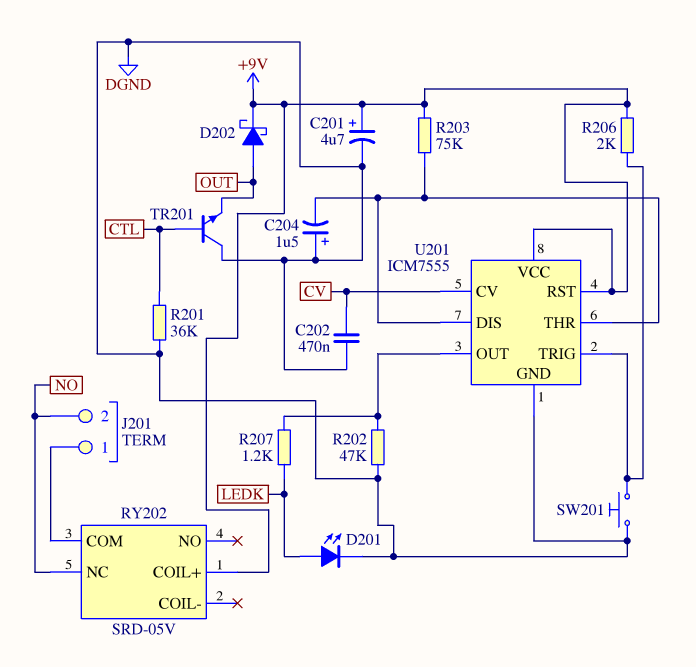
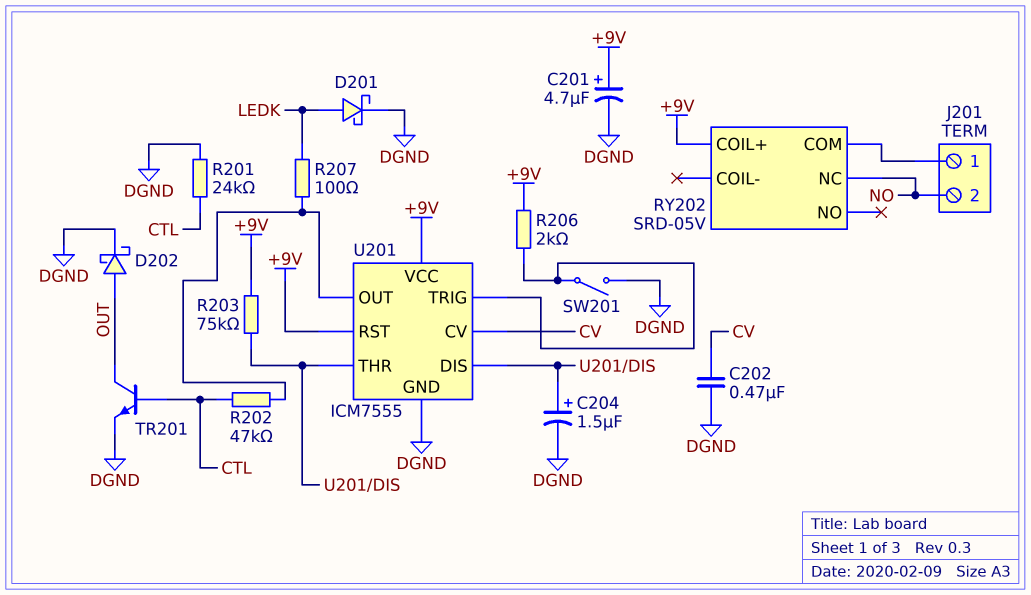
C204: 1.5uF (plus DGND, minus U201/DIS) -> 1.5uF (plus U201/DIS, minus DGND)
D201: LED (A LEDK, K DGND) -> schottky (A LEDK, K DGND)
D202: schottky (A OUT, K +9V) -> schottky (A OUT, K DGND)
R201: 36k (CTL, DGND) -> 24k (CTL, DGND)
R202: 47k (DGND, U201/OUT) -> 47k (CTL, U201/OUT)
R207: 1.2k (LEDK, U201/OUT) -> 100 (LEDK, U201/OUT)
SW201: button (DGND, U201/TRIG) -> switch (DGND, U201/TRIG)
TR201: NPN (B CTL, C DGND, E OUT) -> NPN (B CTL, C OUT, E DGND)

